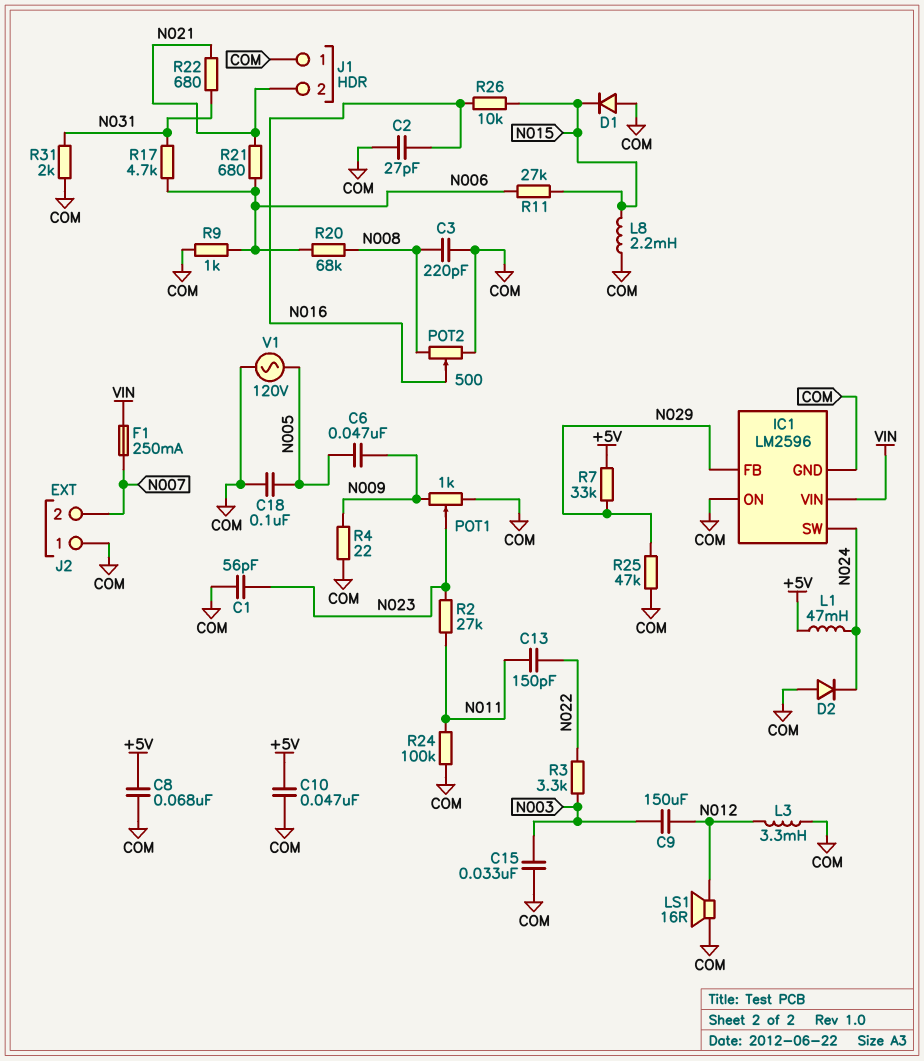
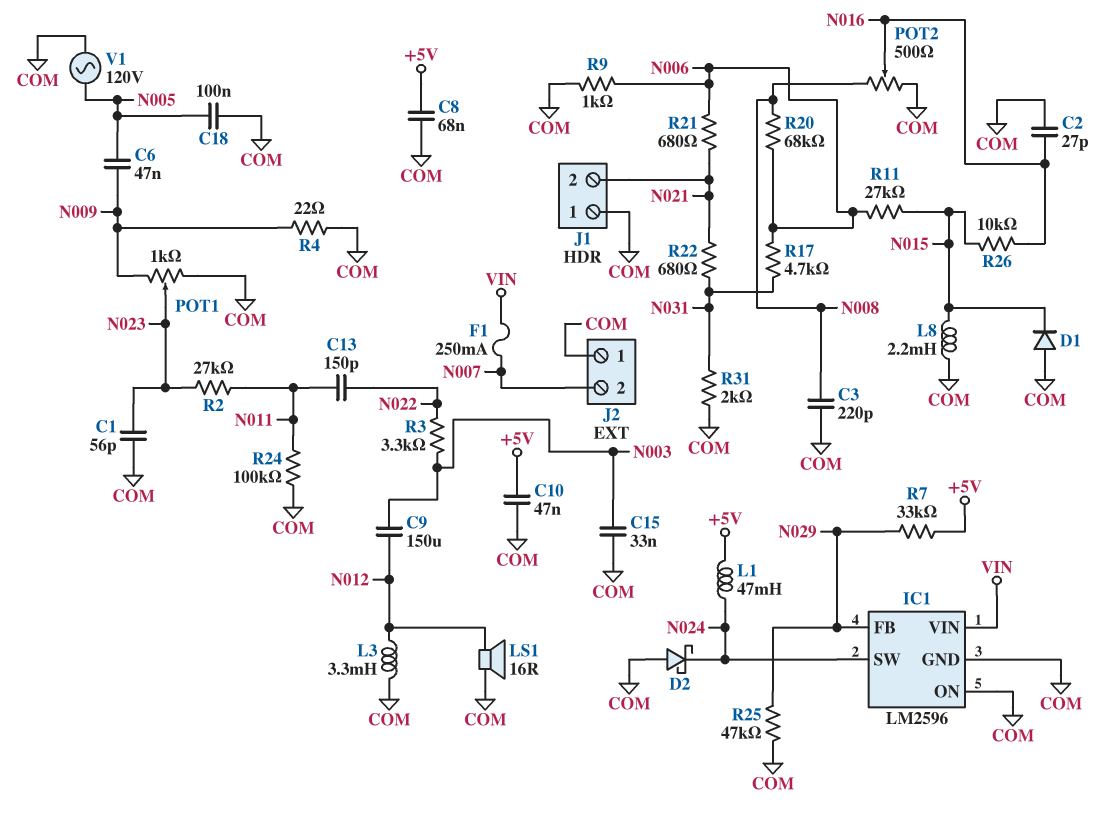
D2: diode (A COM, K N024) -> schottky (A COM, K N024)

